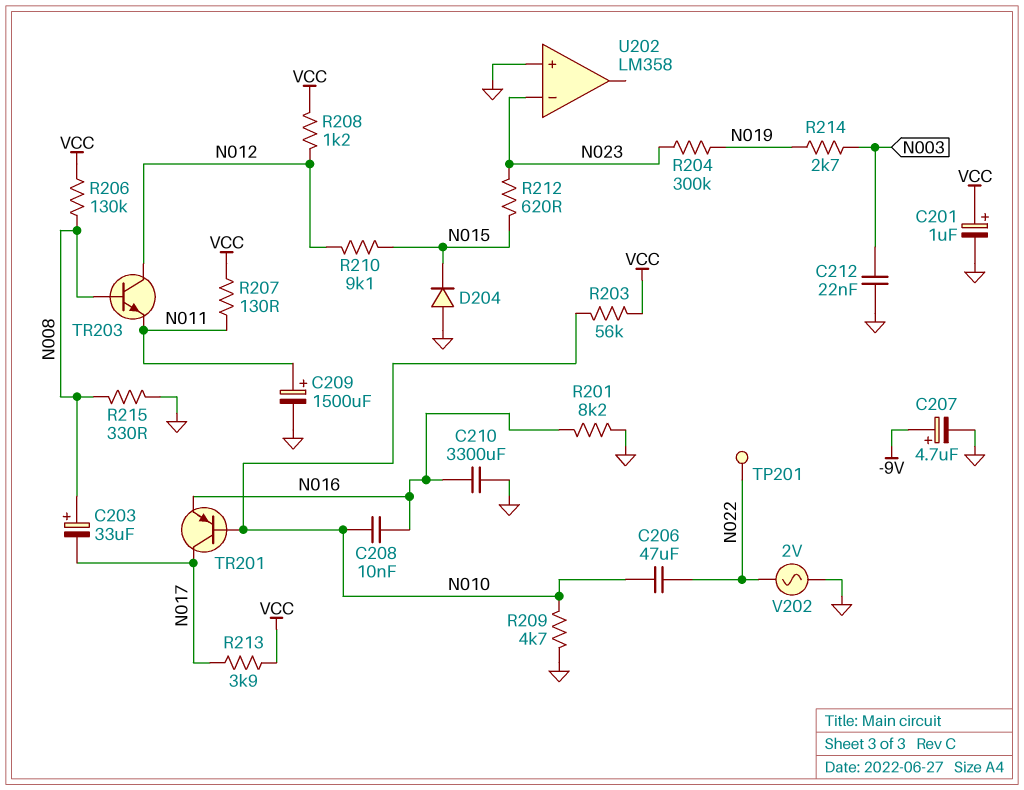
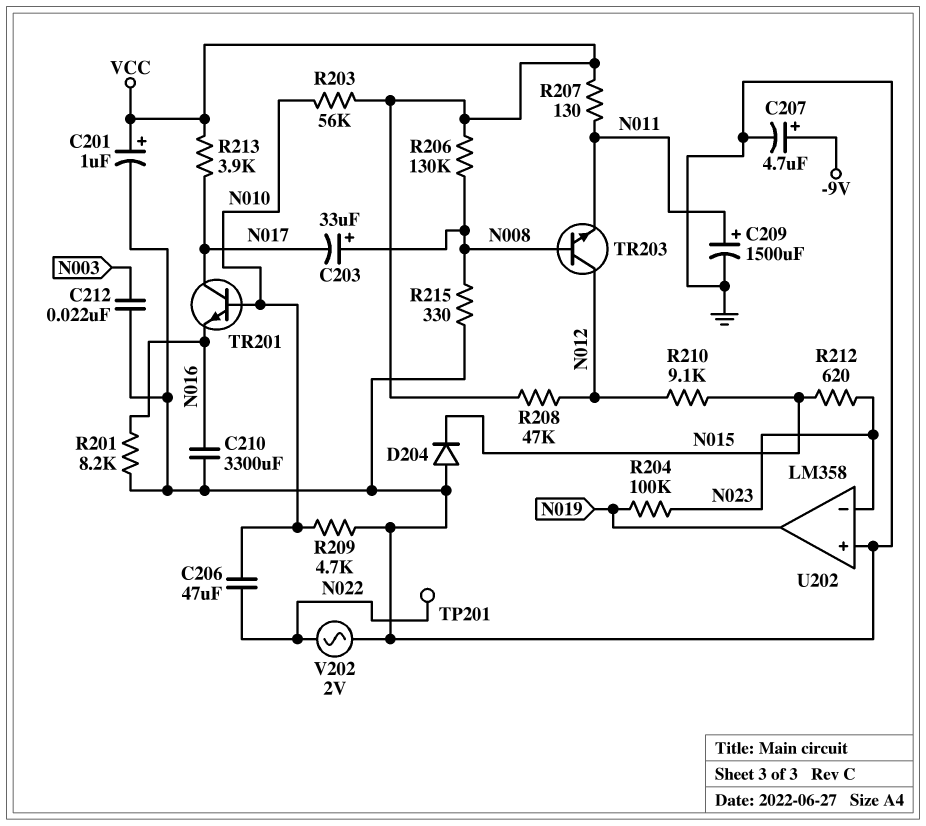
C208: 10nF (N010, N016) -> none
R204: 300k (N019, N023) -> 100k (N019, N023)
R208: 1.2k (N012, VCC) -> 47k (N012, VCC)
R214: 2.7k (N003, N019) -> none
TR201: PNP (B N010, C N017, E N016) -> NPN (B N010, C N017, E N016)
U202 pin out: none -> N019

